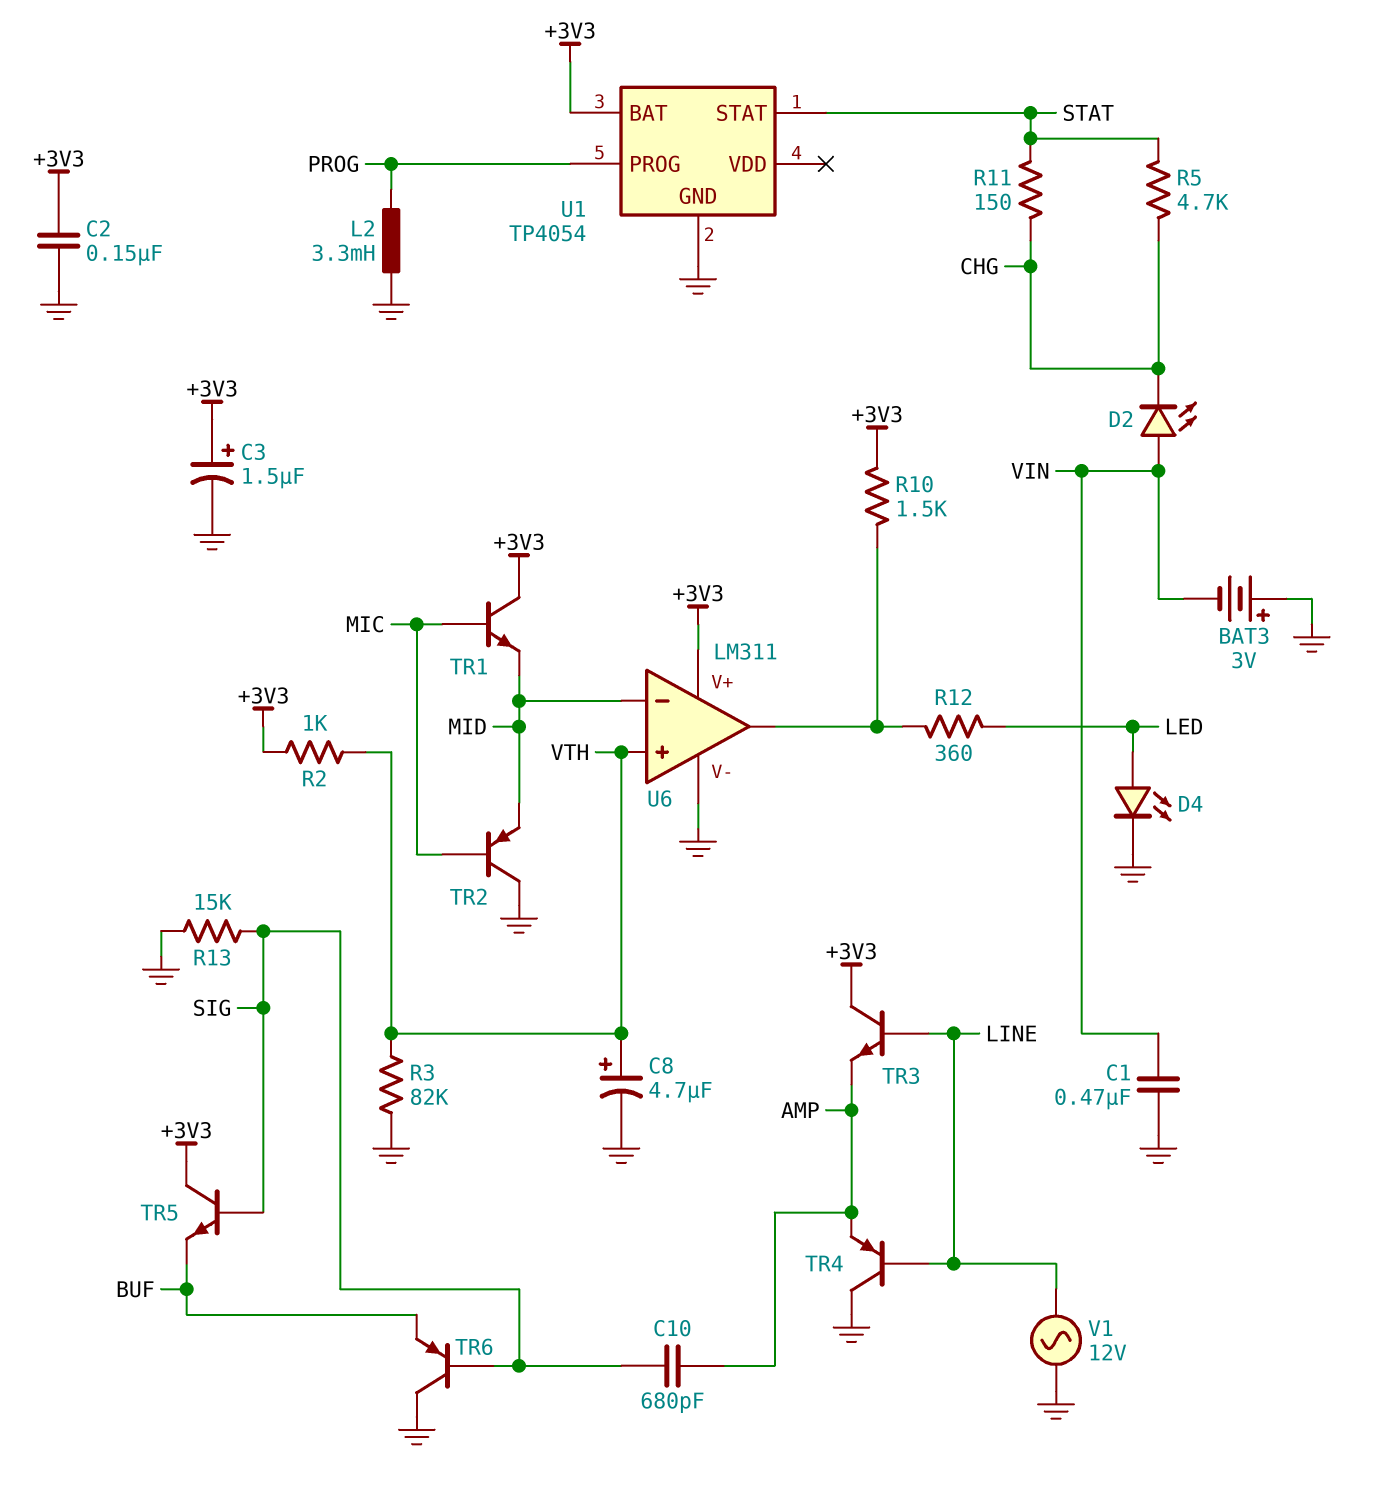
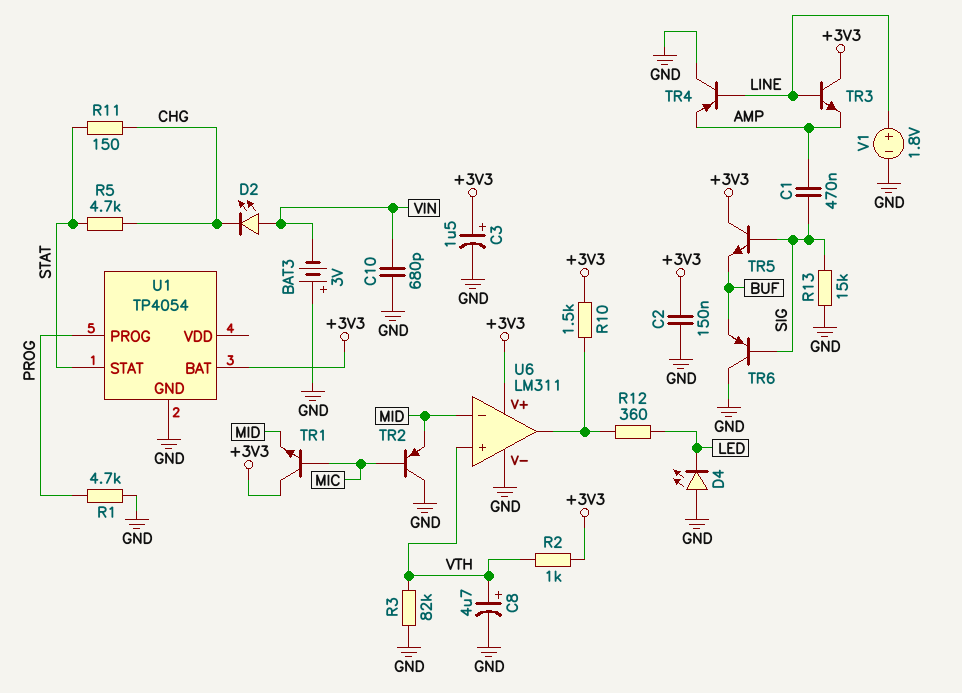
C1: 470nF (GND, VIN) -> 470nF (AMP, SIG)
C10: 680pF (AMP, SIG) -> 680pF (GND, VIN)
D4: LED (A LED, K GND) -> LED (A GND, K LED)
L2: 3.3mH (GND, PROG) -> none
R1: none -> 4.7k (GND, PROG)
V1: AC 12V (GND, LINE) -> 1.8V (plus LINE, minus GND)

